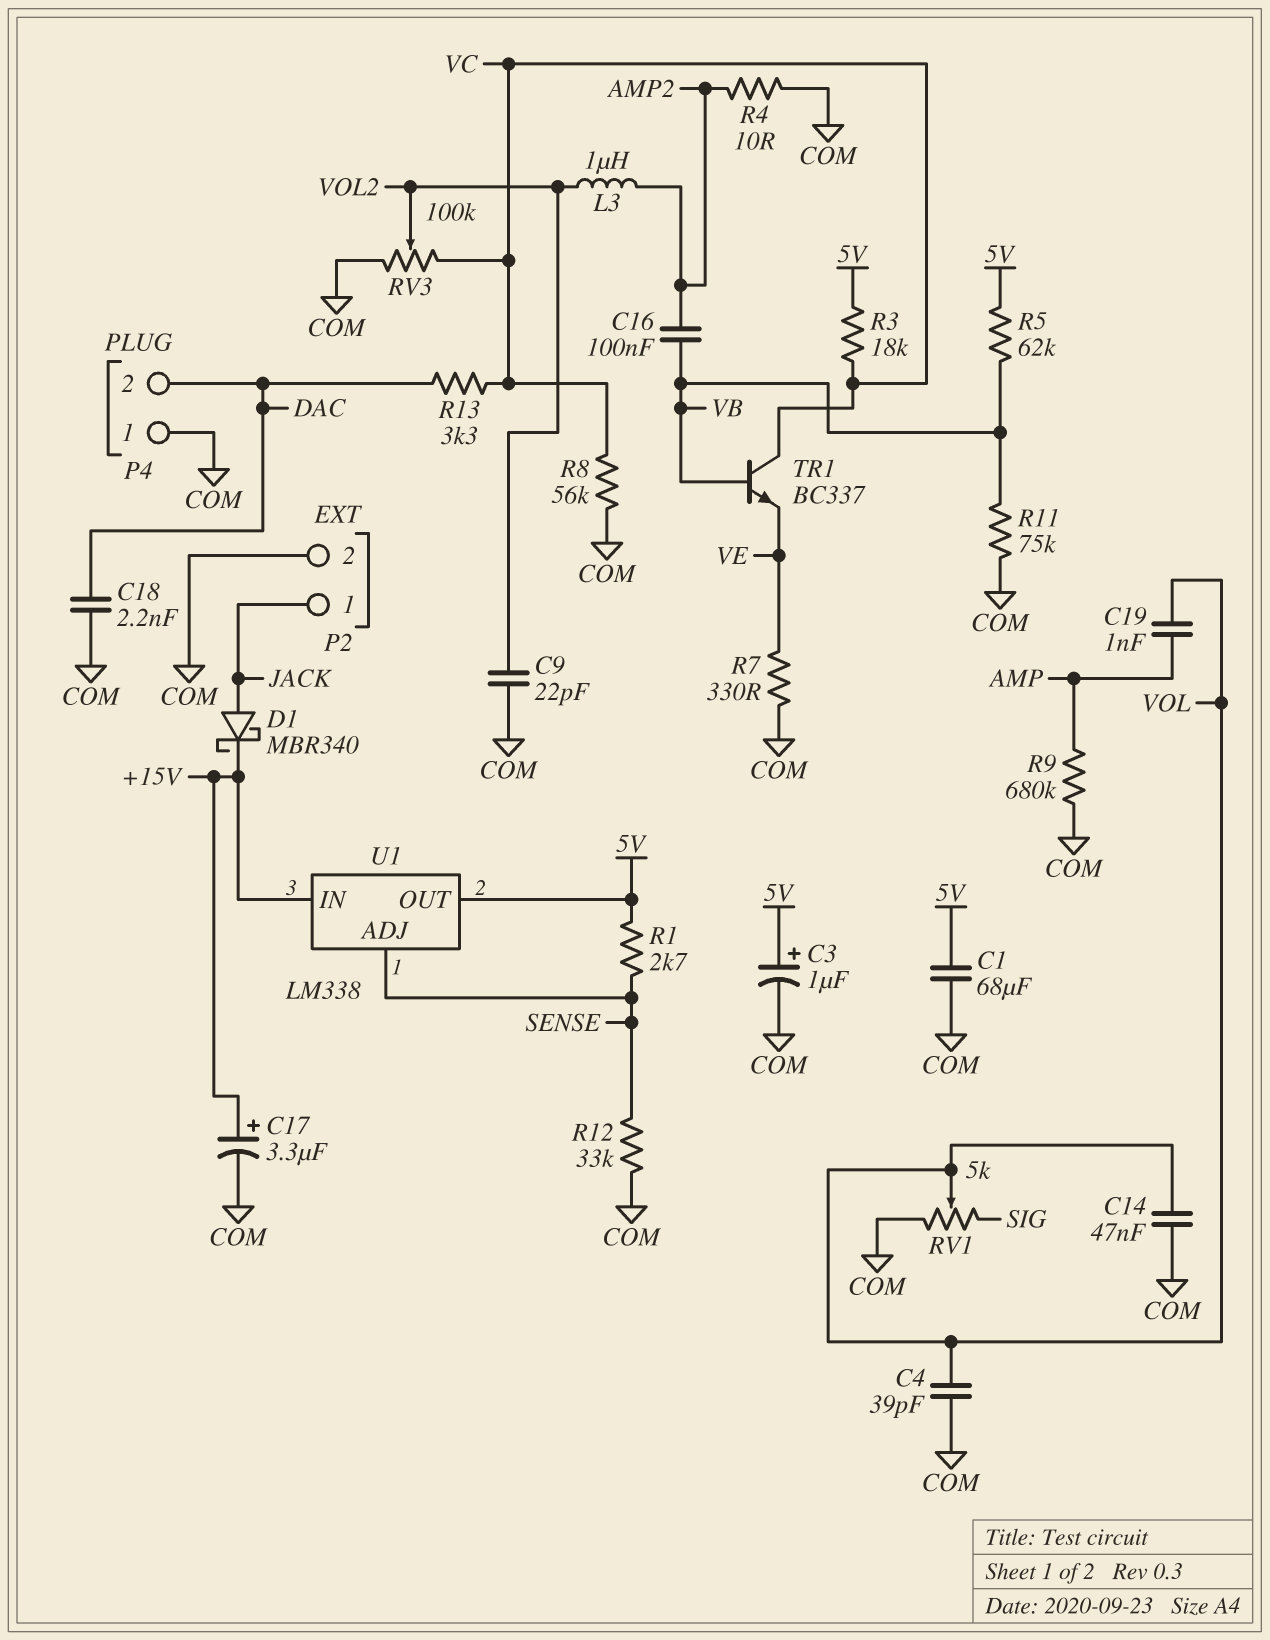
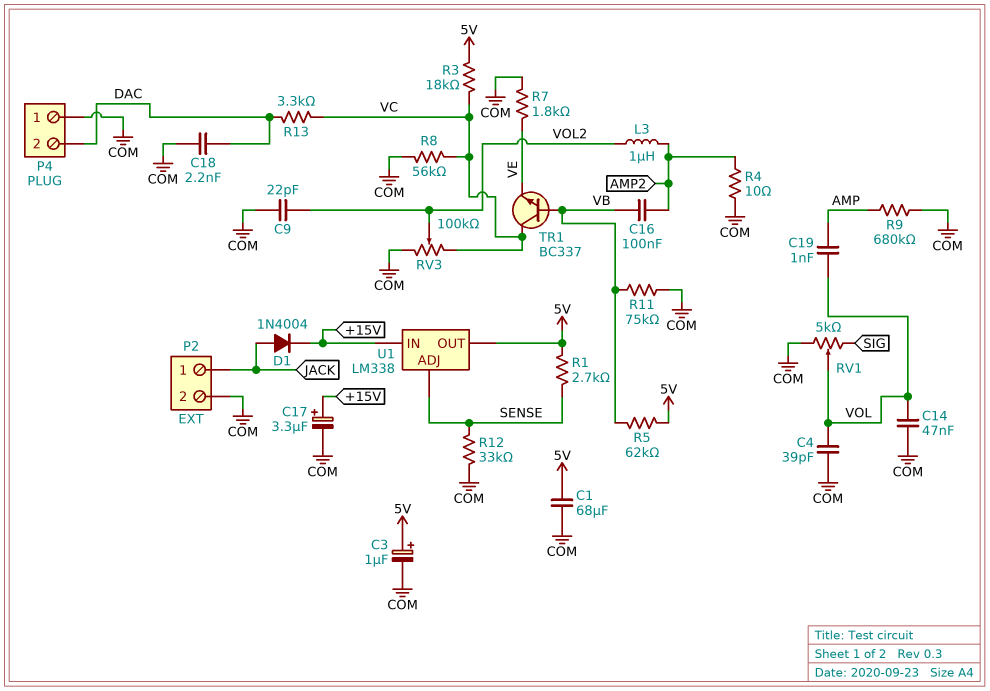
D1: schottky MBR340 (A JACK, K +15V) -> diode 1N4004 (A JACK, K +15V)
R7: 330 (COM, VE) -> 1.8k (COM, VE)

